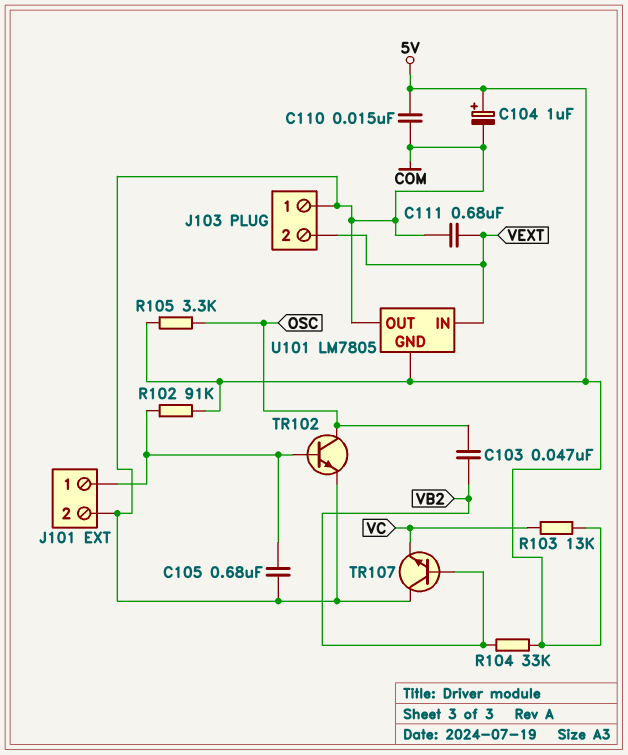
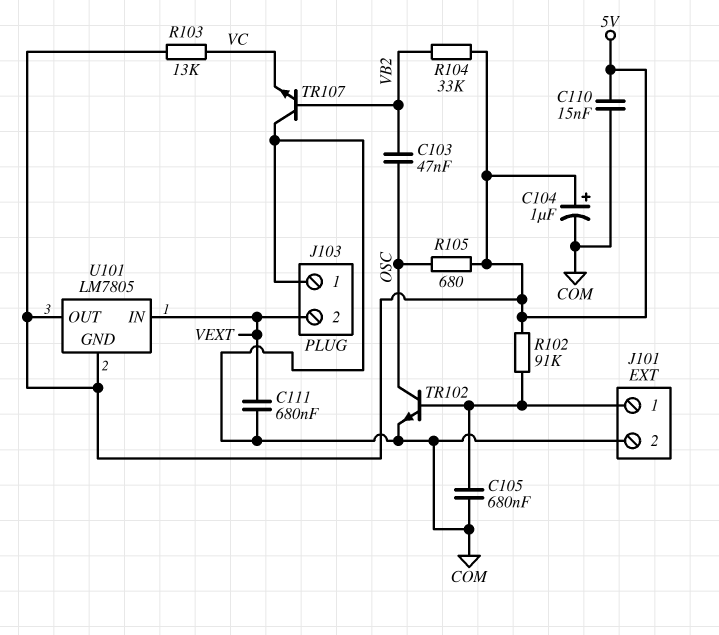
R105: 3.3k (5V, OSC) -> 680 (5V, OSC)
U101 pin OUT: COM -> 5V

